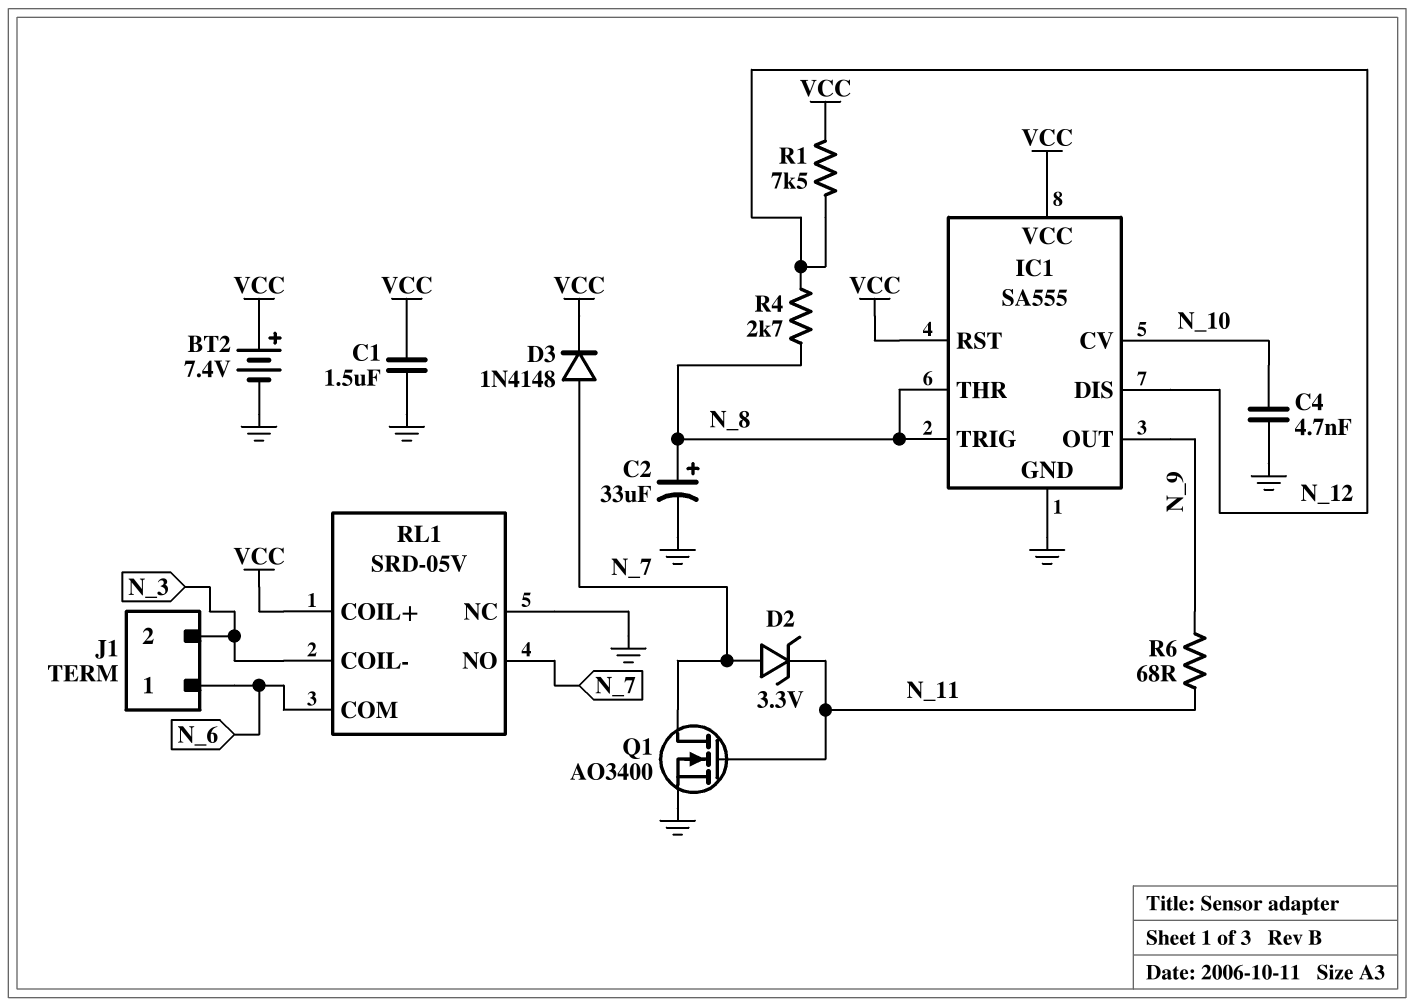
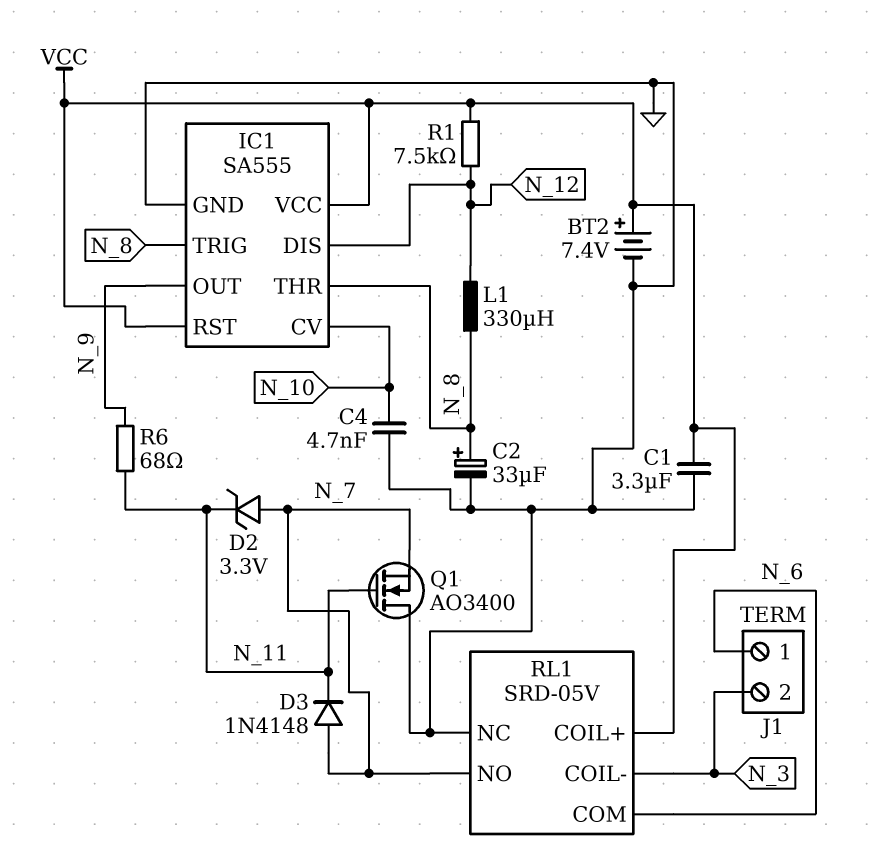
C1: 1.5uF (GND, VCC) -> 3.3uF (GND, VCC)
D3: diode 1N4148 (A N_7, K VCC) -> diode 1N4148 (A N_7, K N_11)
L1: none -> 330uH (N_8, N_12)
Q1: NMOS AO3400 (G N_11, D N_7, S GND) -> NMOS AO3400 (G N_11, D GND, S N_7)
R4: 2.7k (N_8, N_12) -> none

